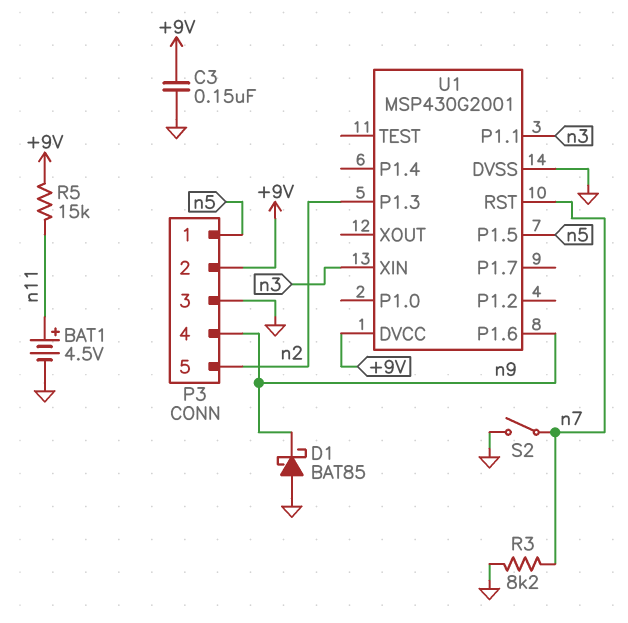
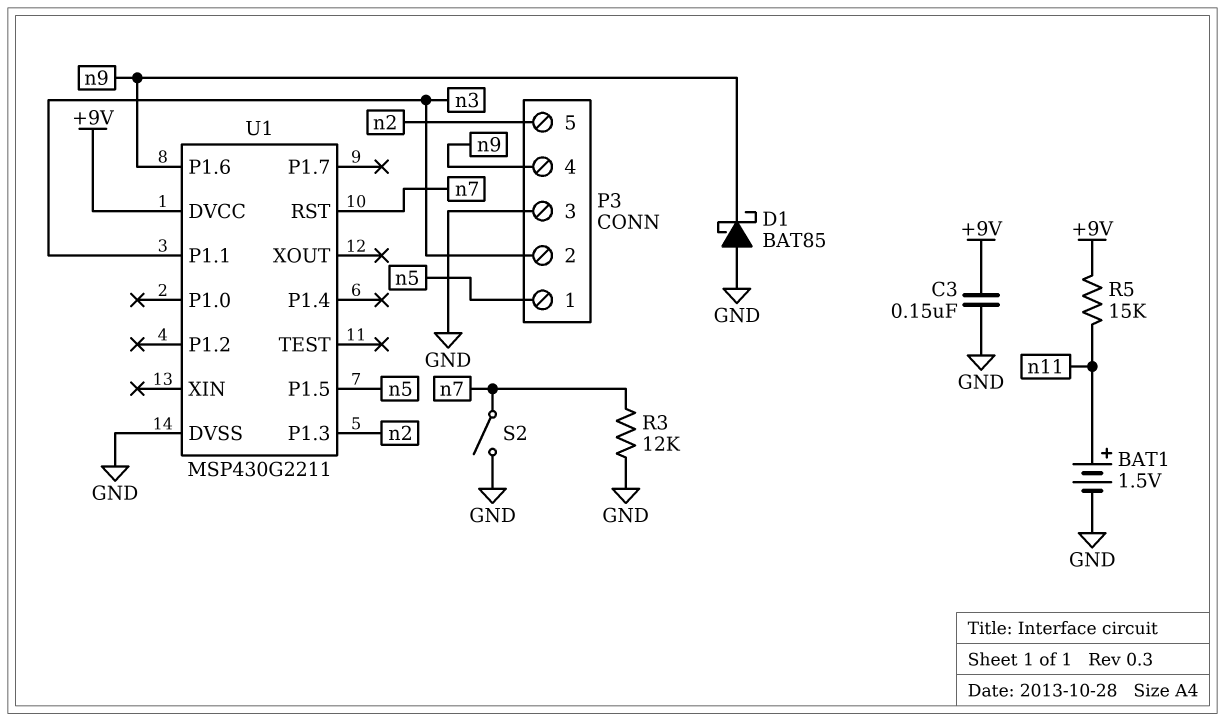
BAT1: 4.5V (plus n11, minus GND) -> 1.5V (plus n11, minus GND)
P3 pin 2: +9V -> n3
R3: 8.2k (GND, n7) -> 12k (GND, n7)
U1: MSP430G2001 -> MSP430G2211
U1 pin XIN: n3 -> none

